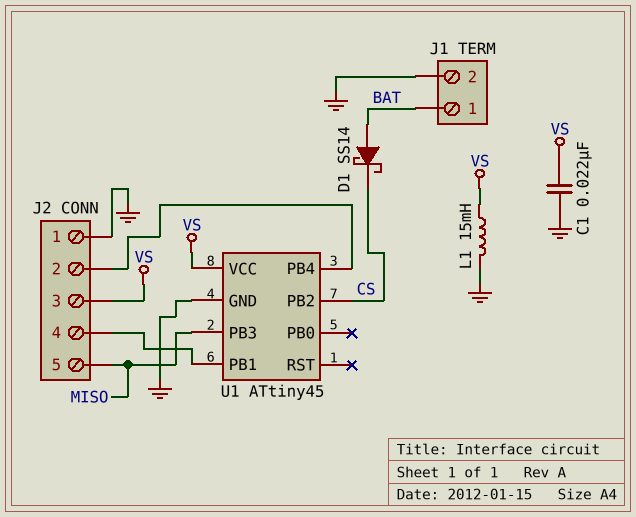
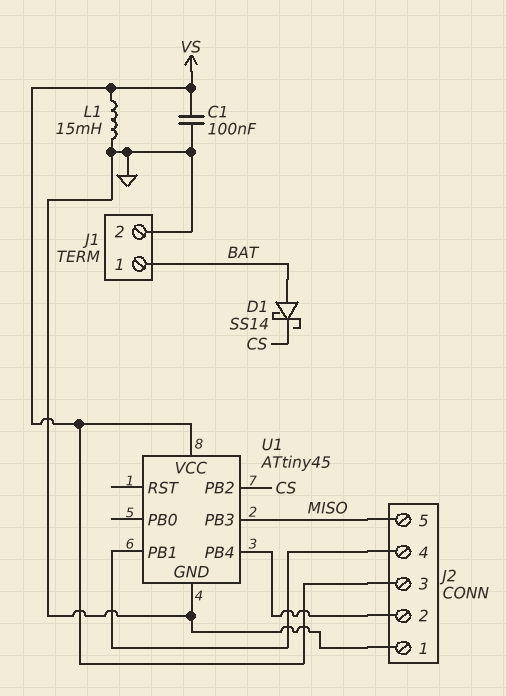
C1: 22nF (GND, VS) -> 100nF (GND, VS)

